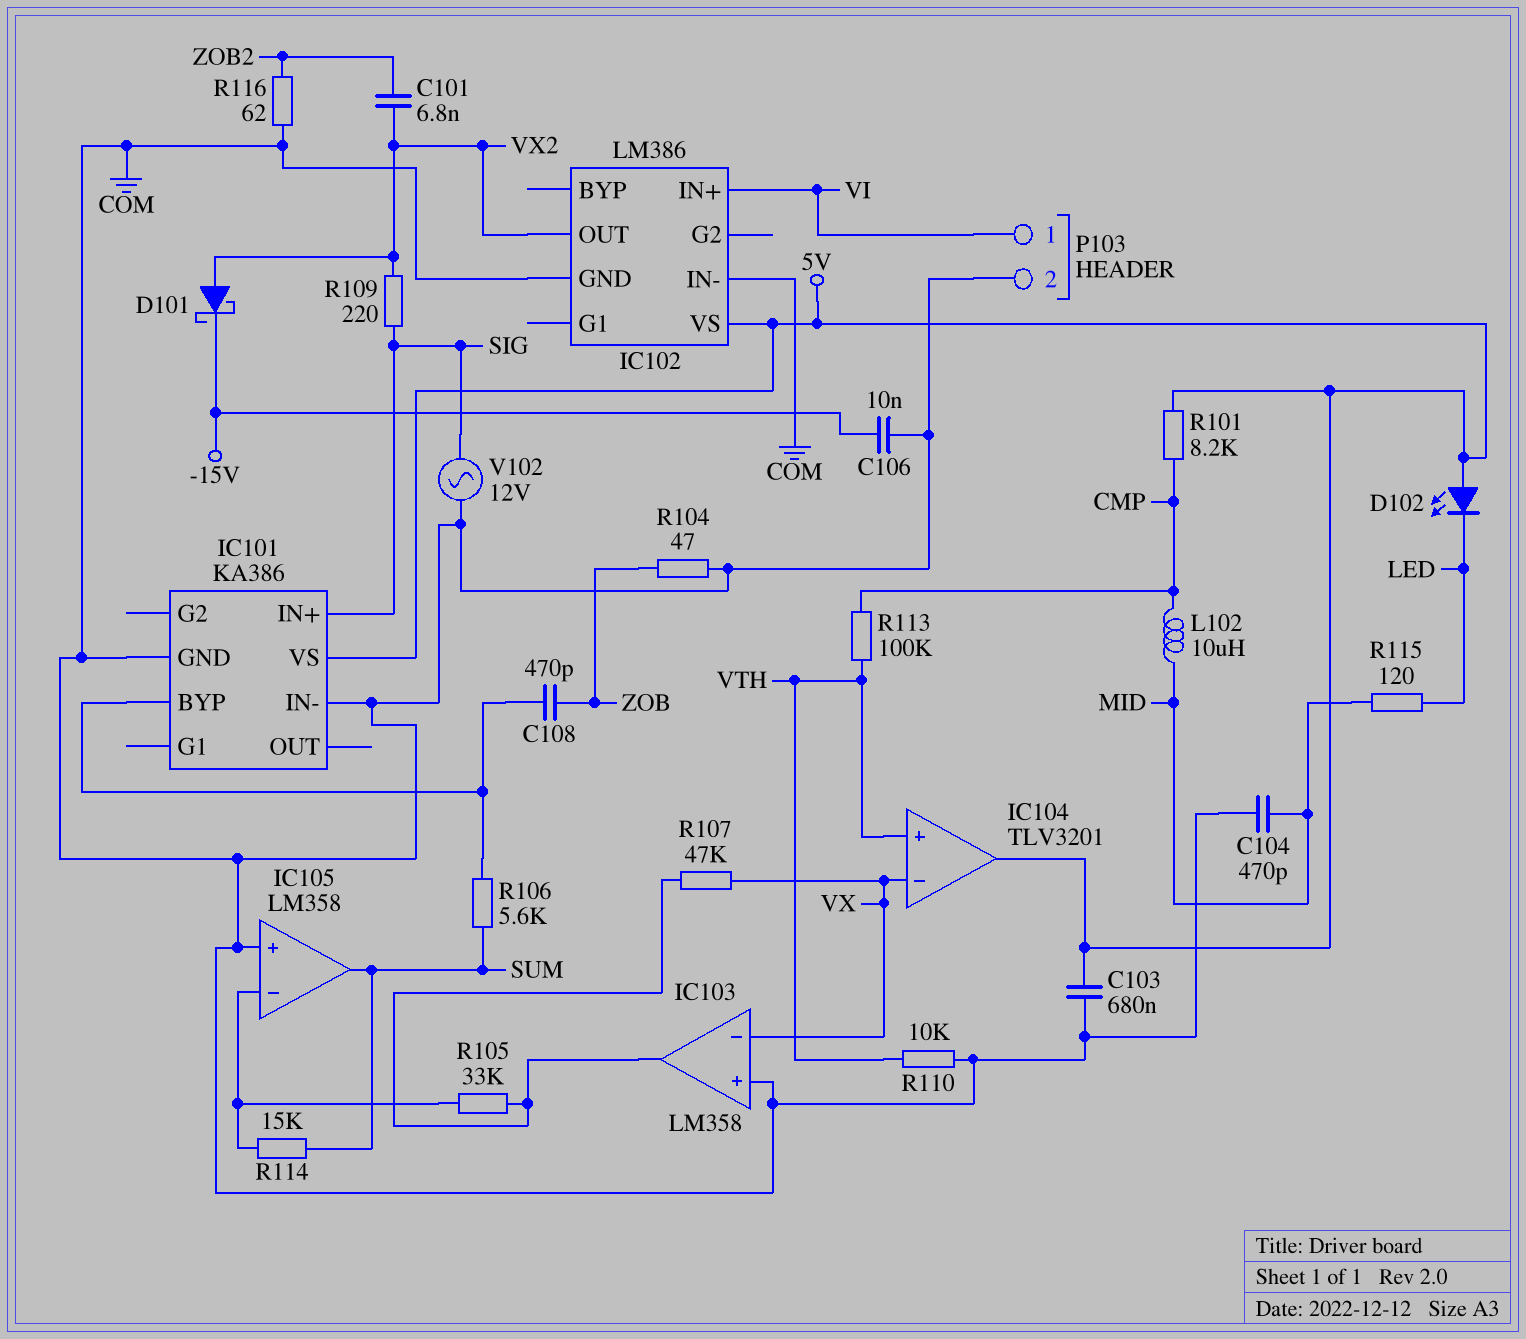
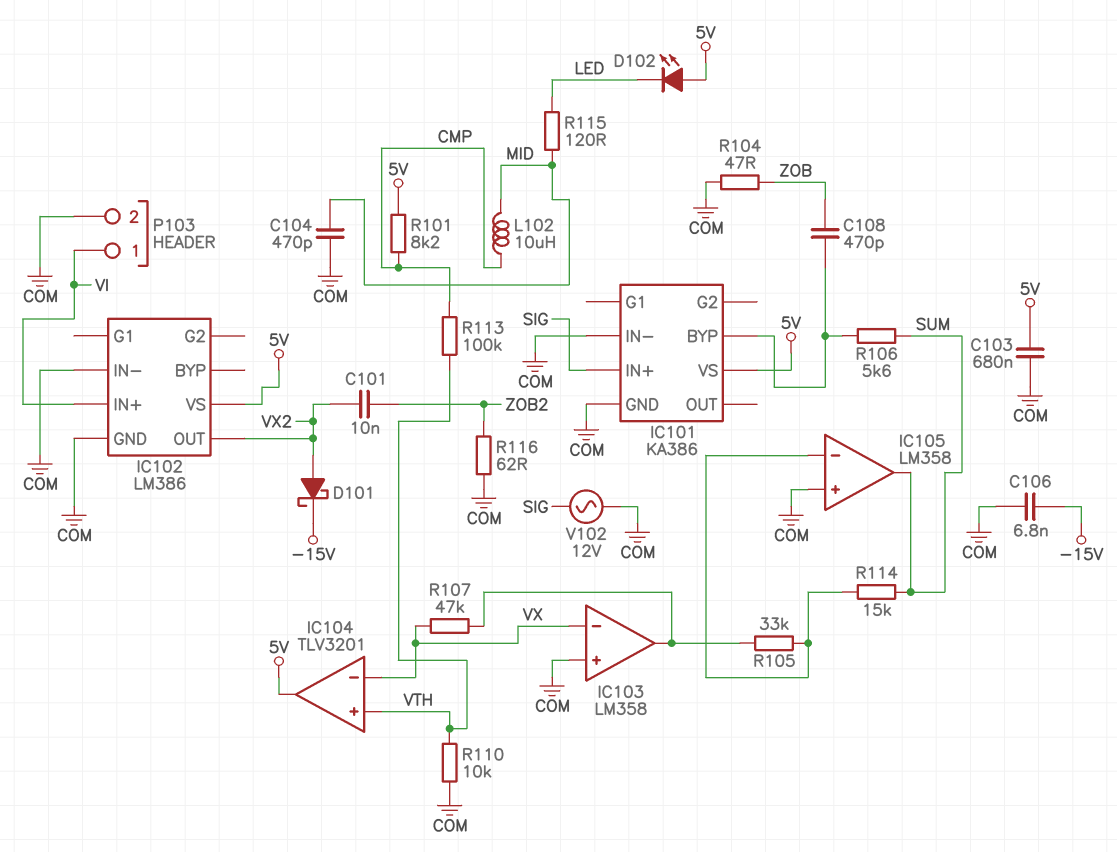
C101: 6.8nF (VX2, ZOB2) -> 10nF (VX2, ZOB2)
C106: 10nF (-15V, COM) -> 6.8nF (-15V, COM)
R109: 220 (SIG, VX2) -> none

